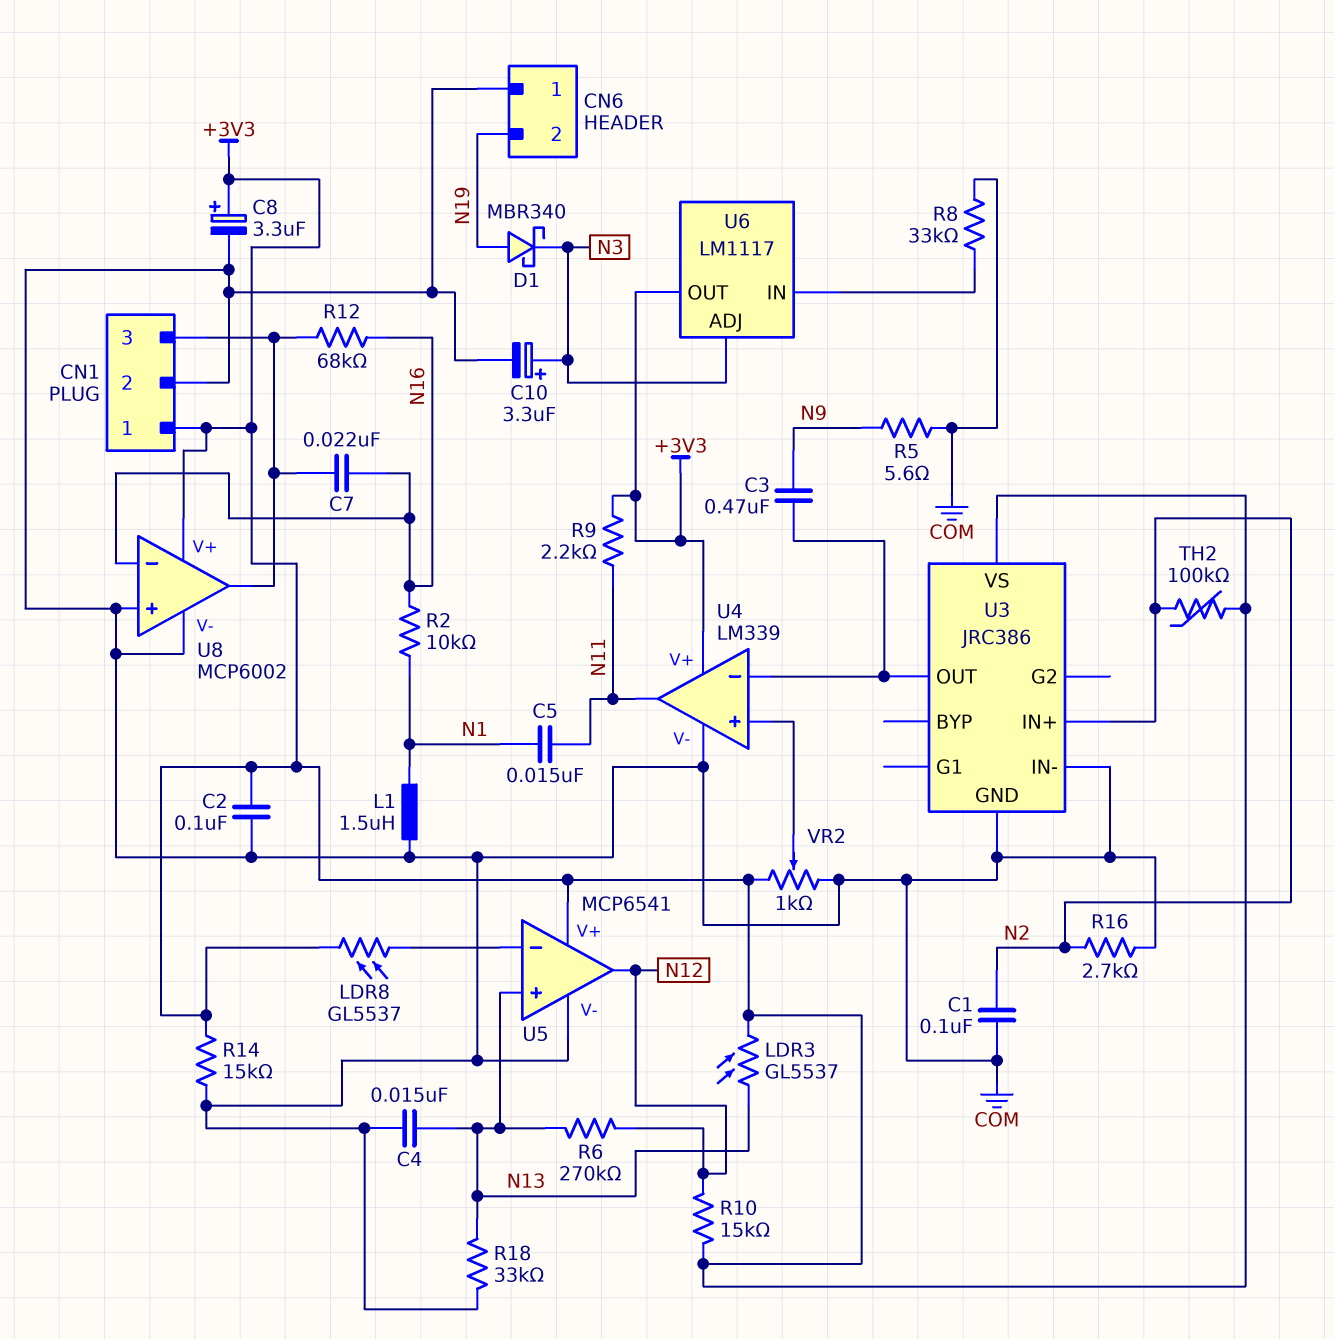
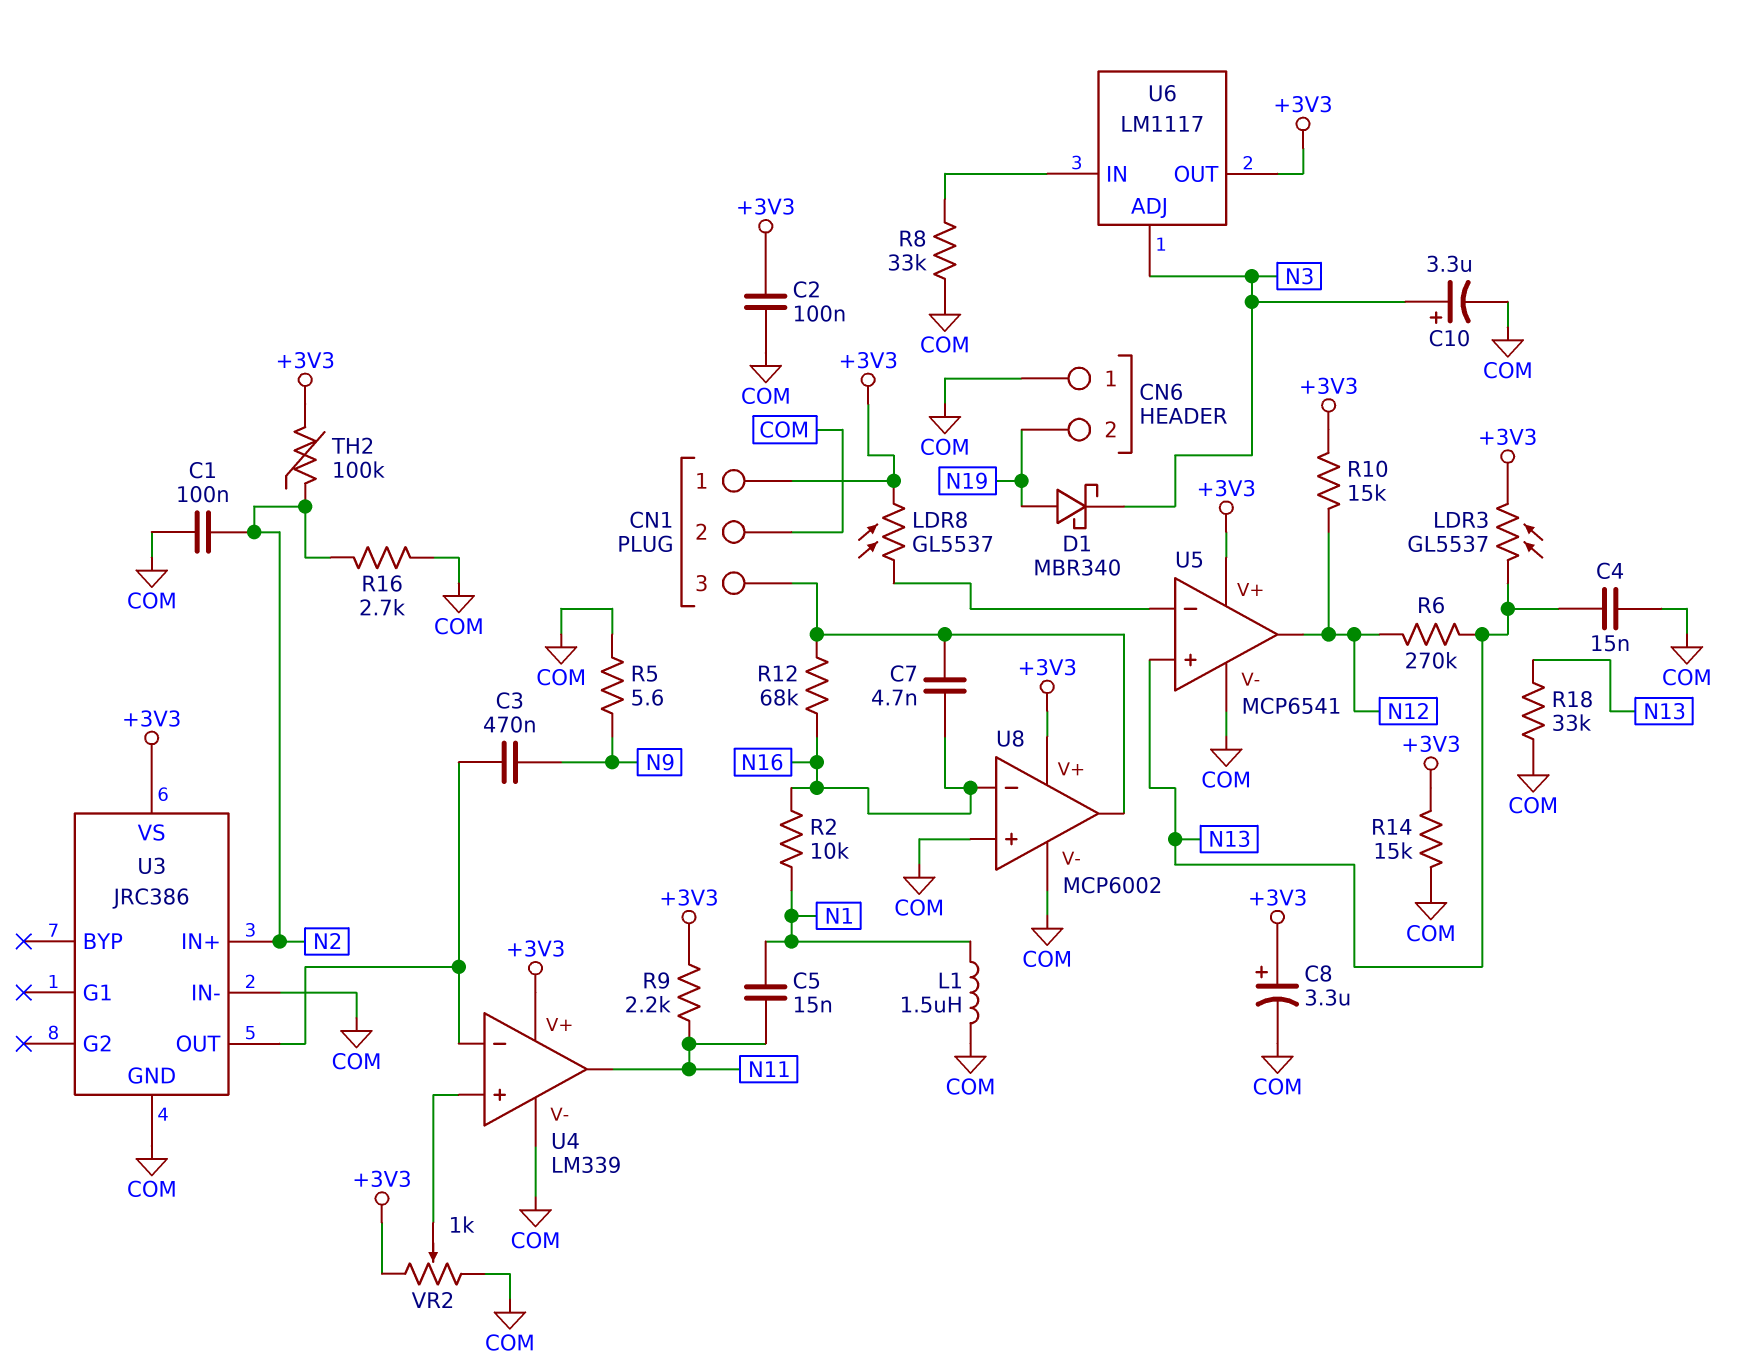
C7: 22nF (CN1/3, N16) -> 4.7nF (CN1/3, N16)

